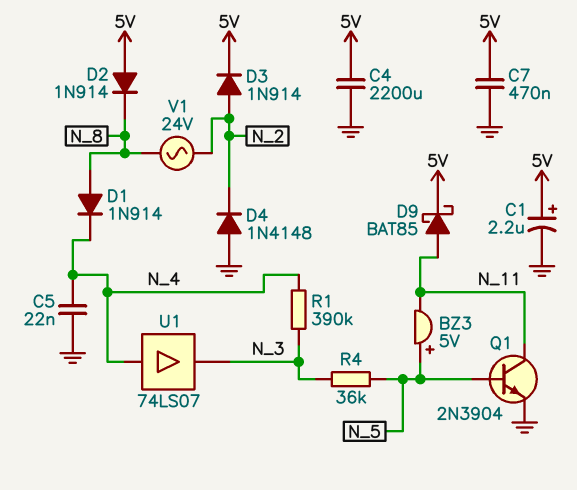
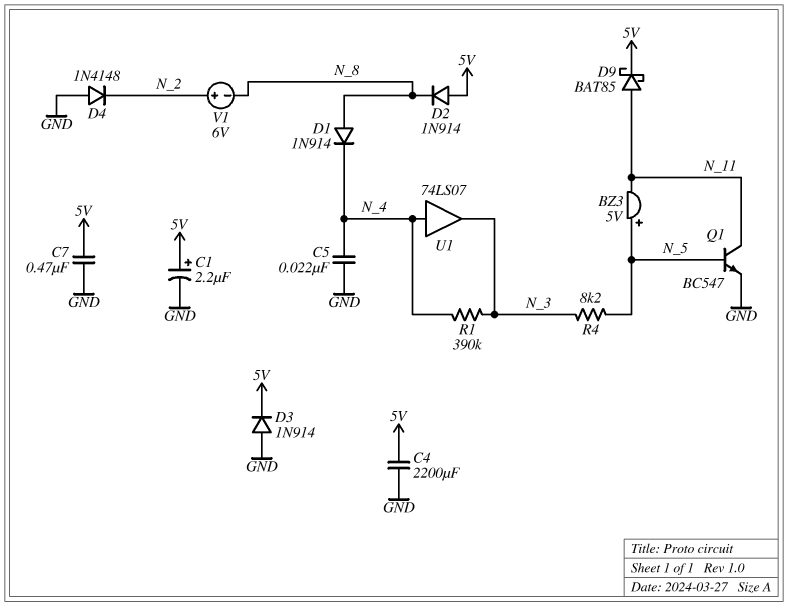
D3: diode 1N914 (A N_2, K 5V) -> diode 1N914 (A GND, K 5V)
Q1: NPN 2N3904 (B N_5, C N_11, E GND) -> NPN BC547 (B N_5, C N_11, E GND)
R4: 36k (N_3, N_5) -> 8.2k (N_3, N_5)
V1: AC 24V (N_2, N_8) -> 6V (plus N_2, minus N_8)

